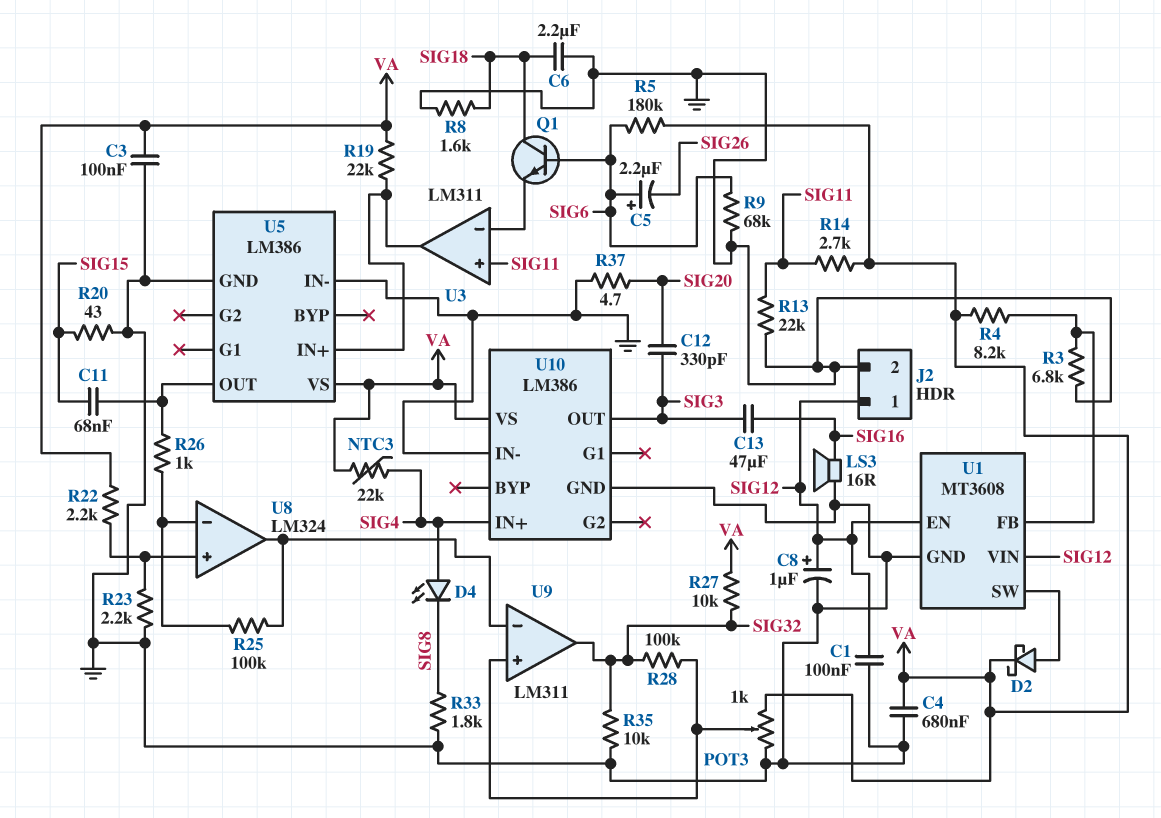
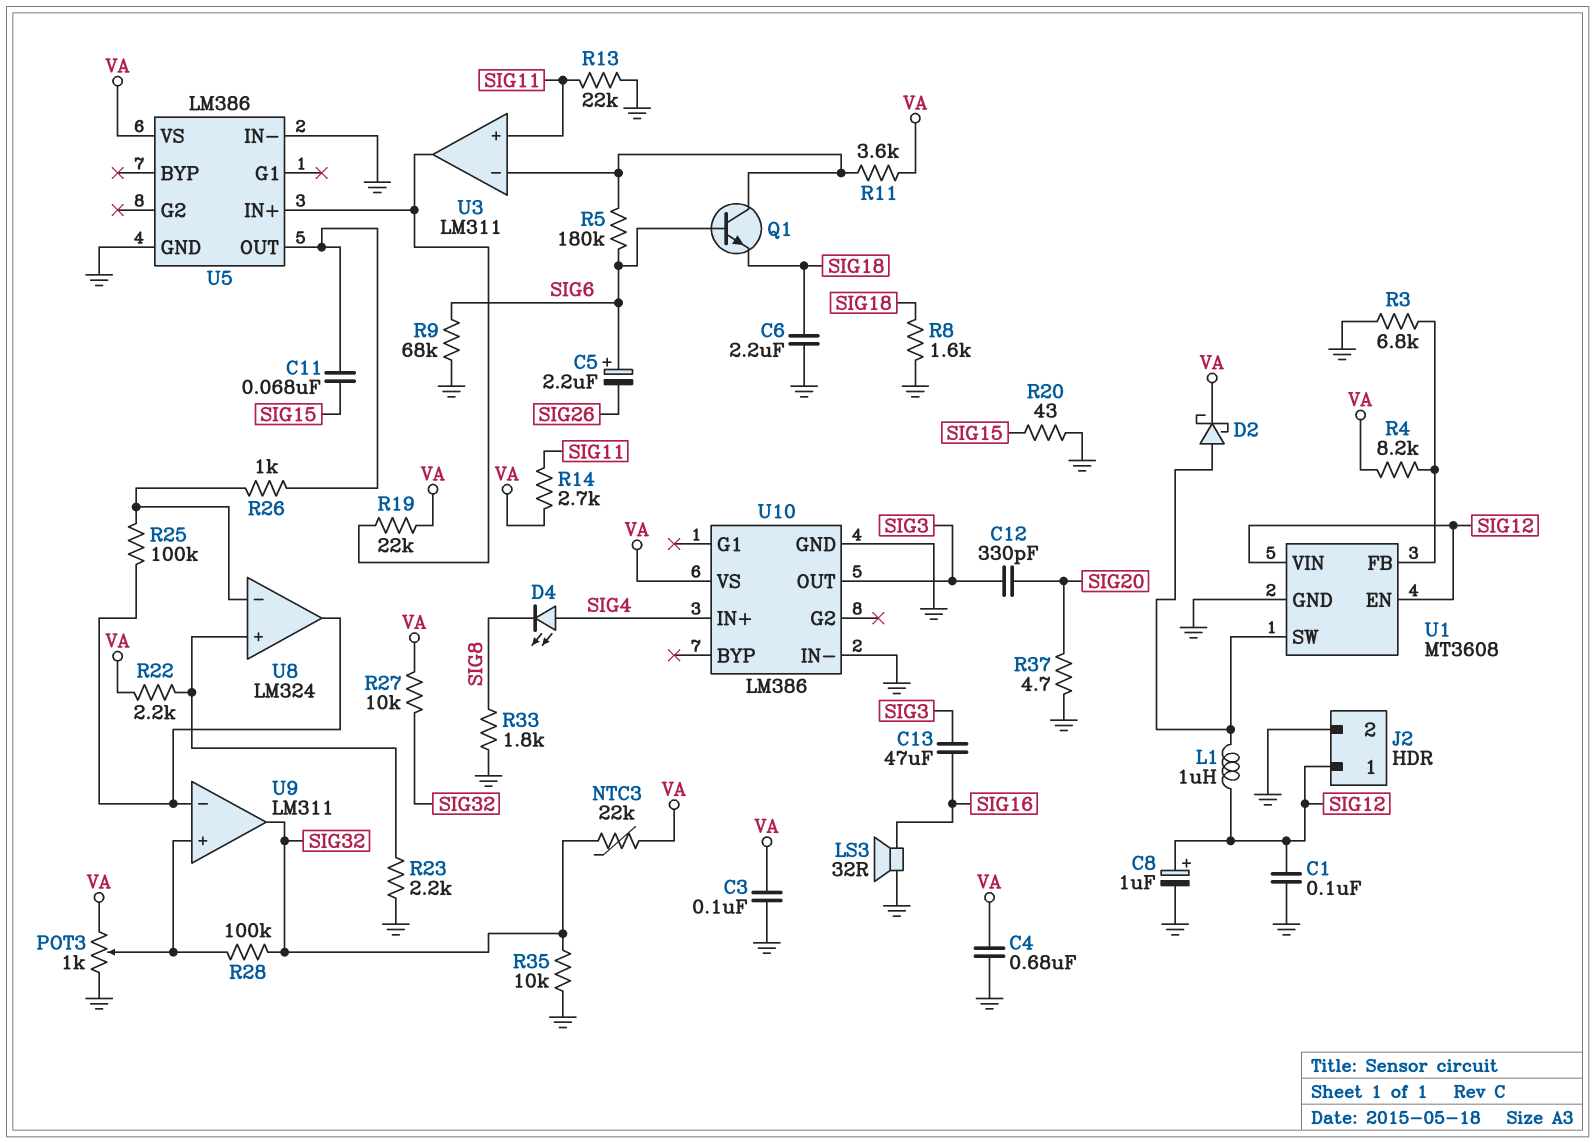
L1: none -> 1uH (SIG12, U1/SW)
LS3: speaker 16R (GND, SIG16) -> speaker 32R (GND, SIG16)
NTC3: 22k (SIG4, VA) -> 22k (SIG32, VA)
Q1: NPN (B SIG6, C SIG18, E U3/in-) -> NPN (B SIG6, C U3/in-, E SIG18)
R5: 180k (SIG6, VA) -> 180k (SIG6, U3/in-)
R11: none -> 3.6k (U3/in-, VA)

